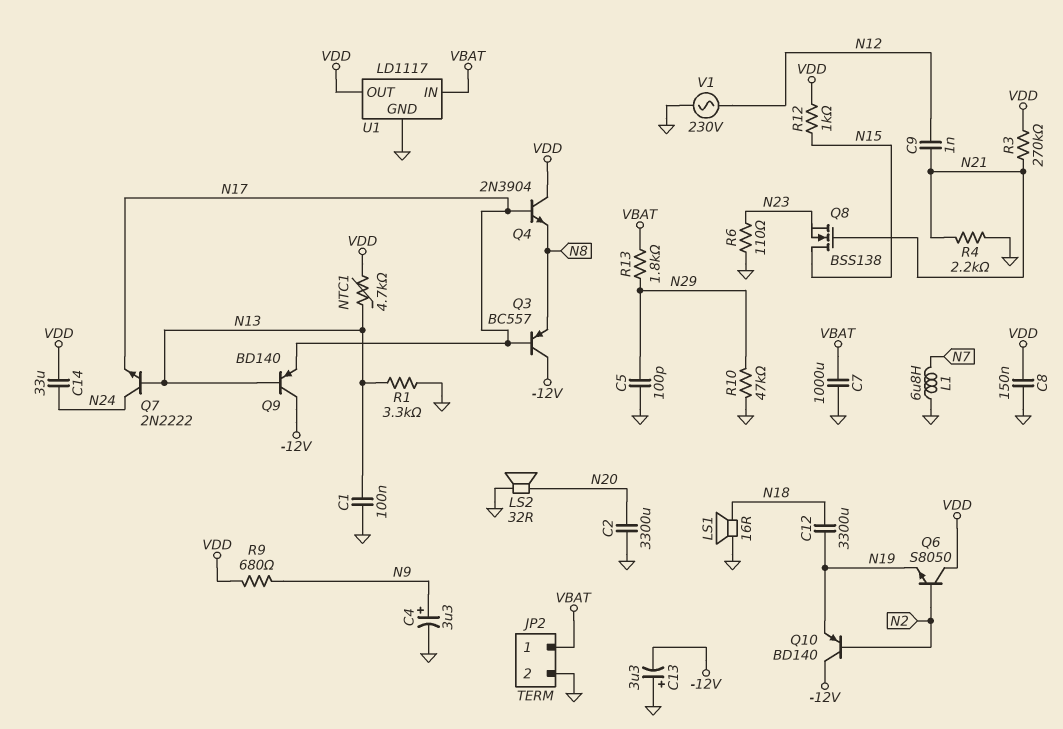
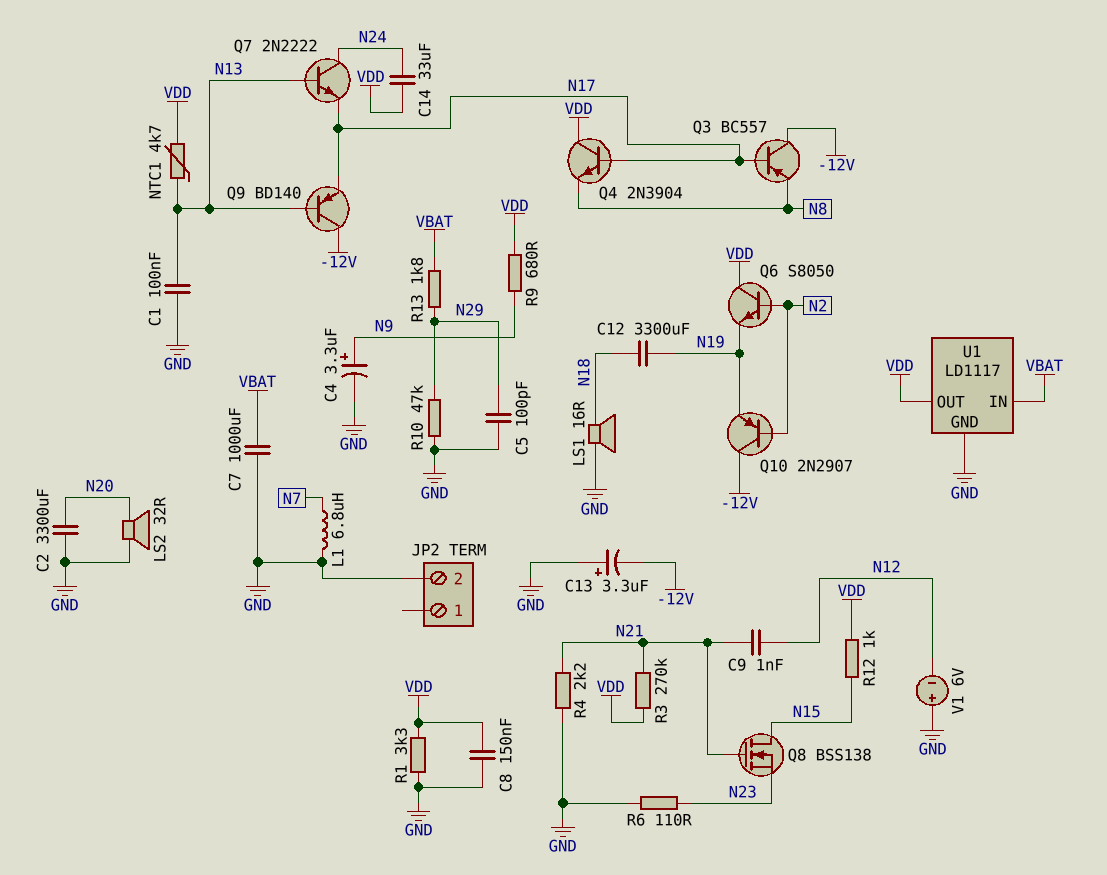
JP2 pin 1: VBAT -> none
Q10: PNP BD140 (B N2, C -12V, E N19) -> PNP 2N2907 (B N2, C -12V, E N19)
R1: 3.3k (GND, N13) -> 3.3k (GND, VDD)
V1: AC 230V (GND, N12) -> 6V (plus GND, minus N12)

